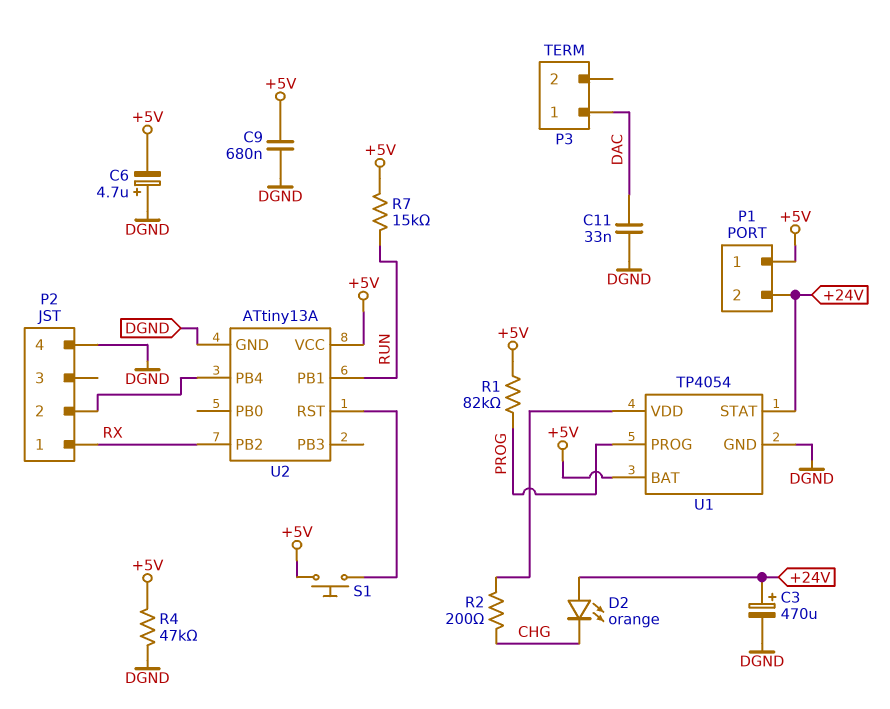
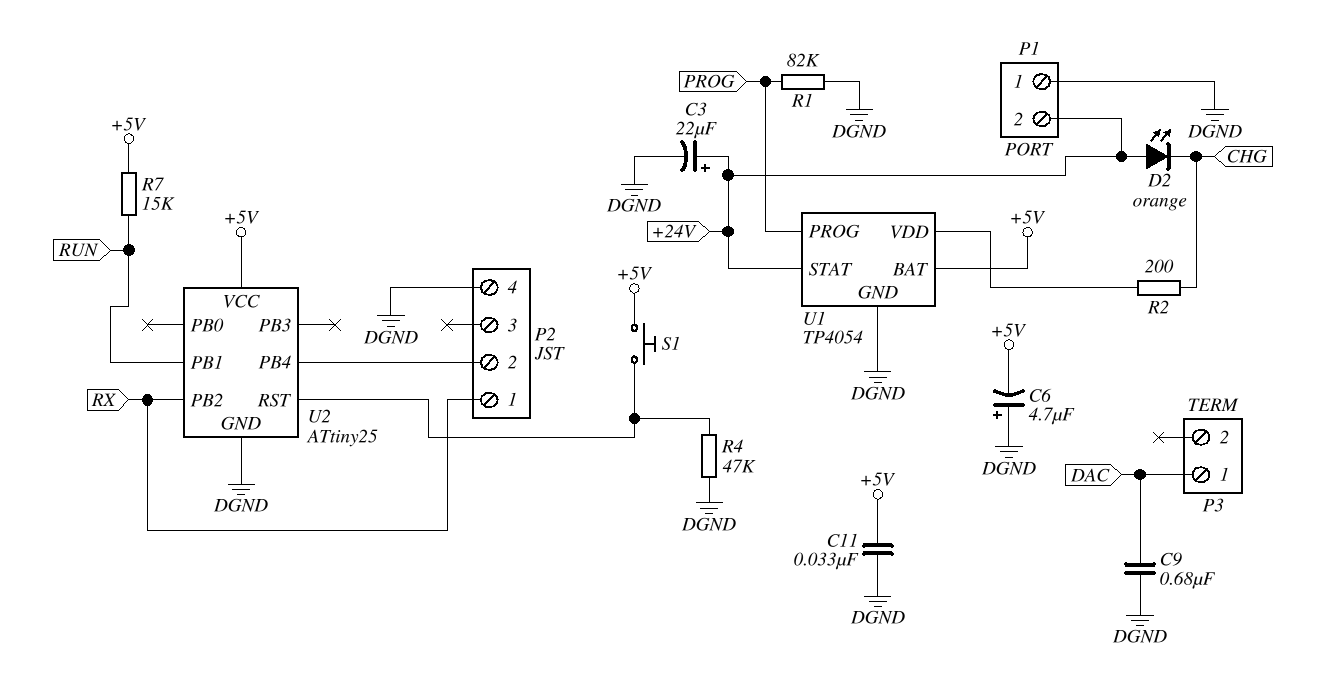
C3: 470uF (plus +24V, minus DGND) -> 22uF (plus +24V, minus DGND)
C9: 680nF (+5V, DGND) -> 680nF (DAC, DGND)
C11: 33nF (DAC, DGND) -> 33nF (+5V, DGND)
P1 pin 1: +5V -> DGND
R1: 82k (+5V, PROG) -> 82k (DGND, PROG)
R4: 47k (+5V, DGND) -> 47k (DGND, U2/RST)
U2: ATtiny13A -> ATtiny25

